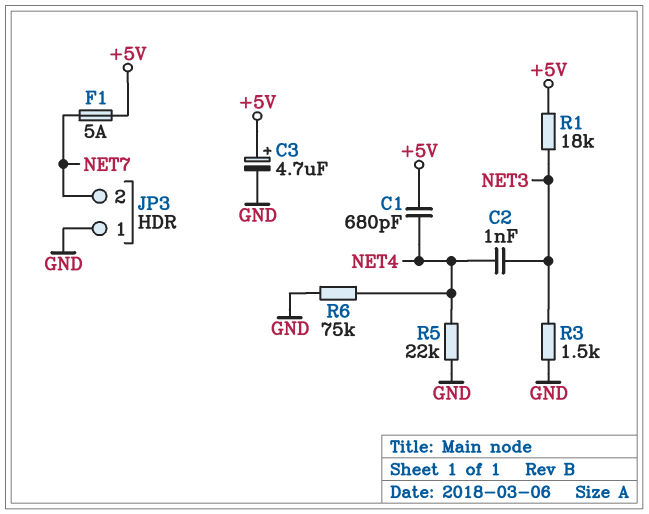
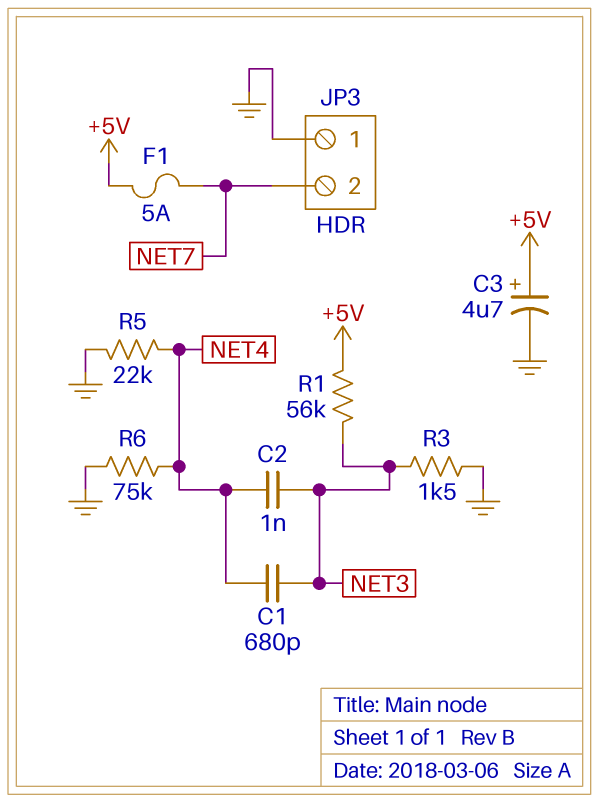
C1: 680pF (+5V, NET4) -> 680pF (NET3, NET4)
R1: 18k (+5V, NET3) -> 56k (+5V, NET3)

